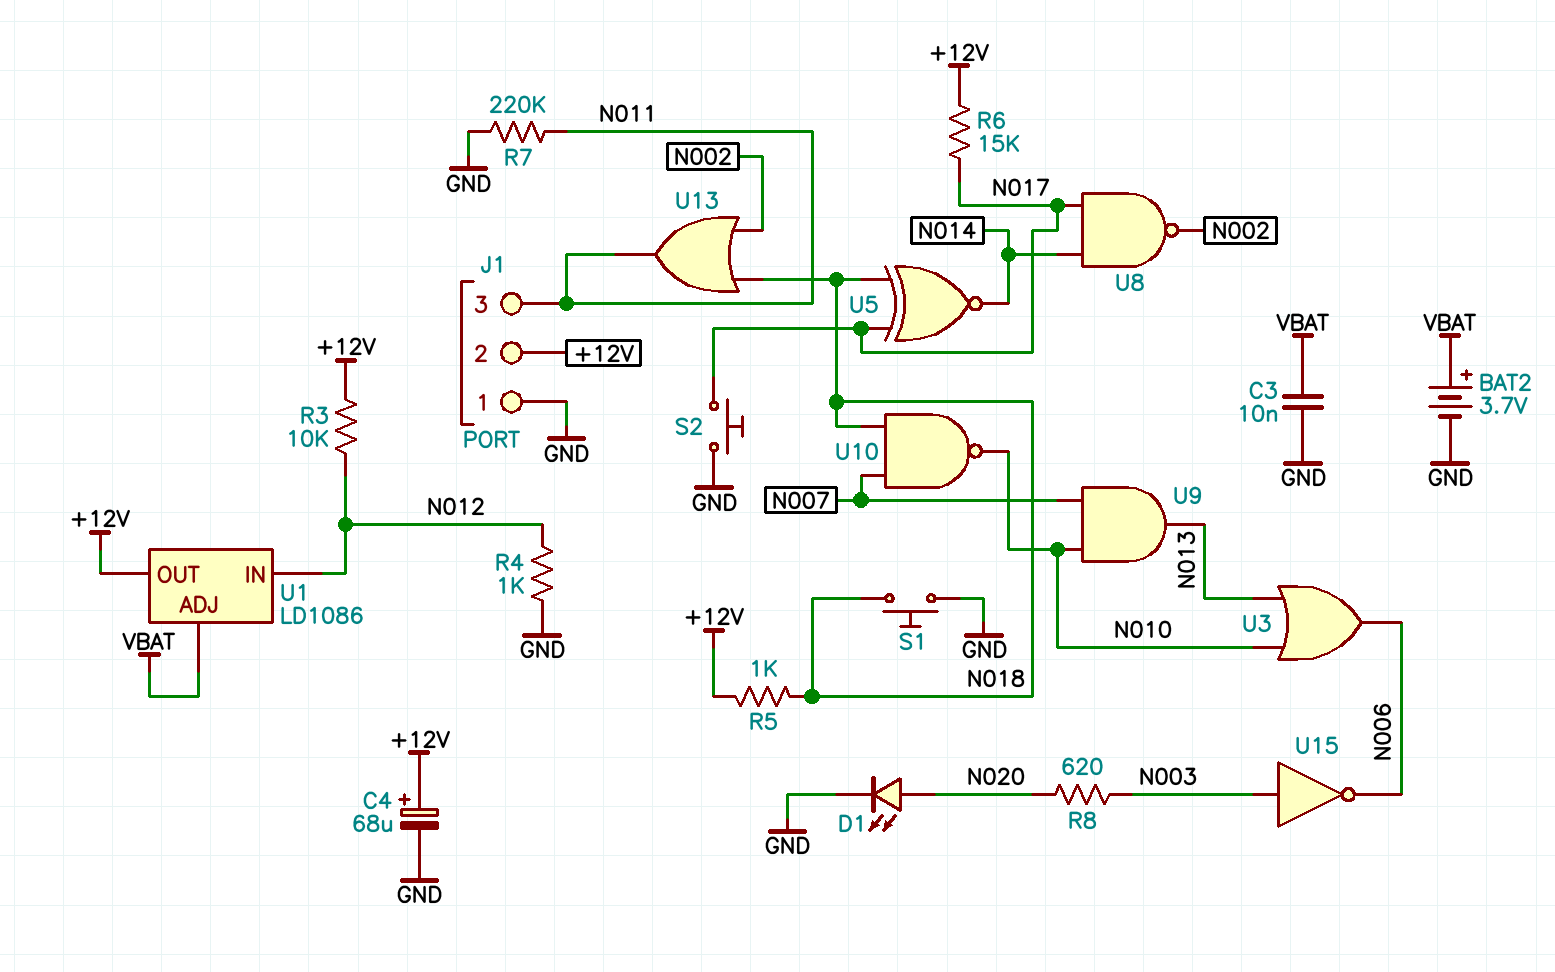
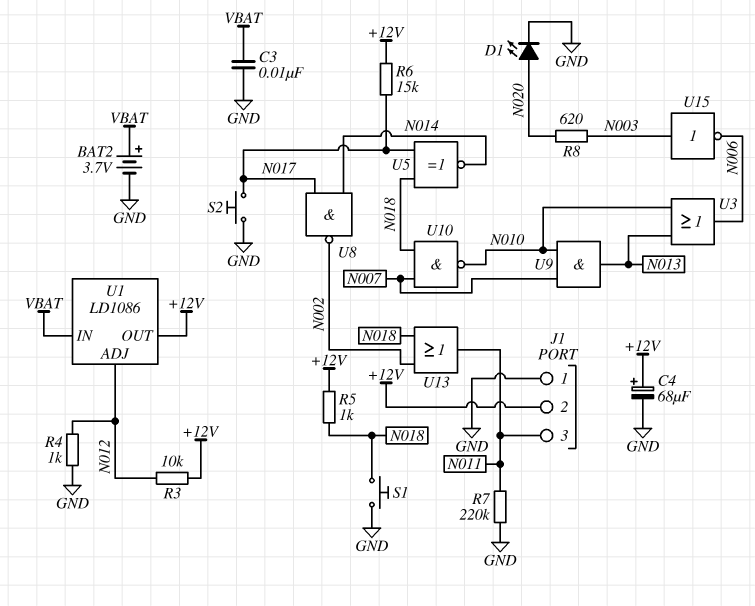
U1 pin ADJ: VBAT -> N012
U1 pin IN: N012 -> VBAT

